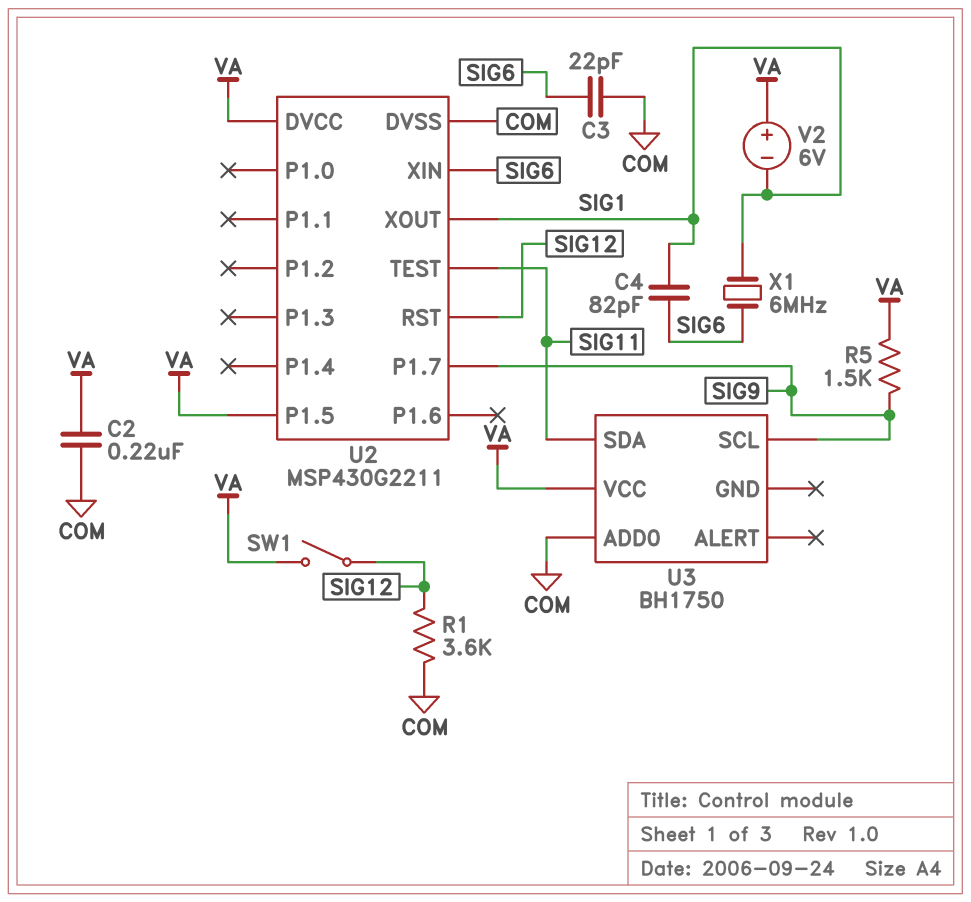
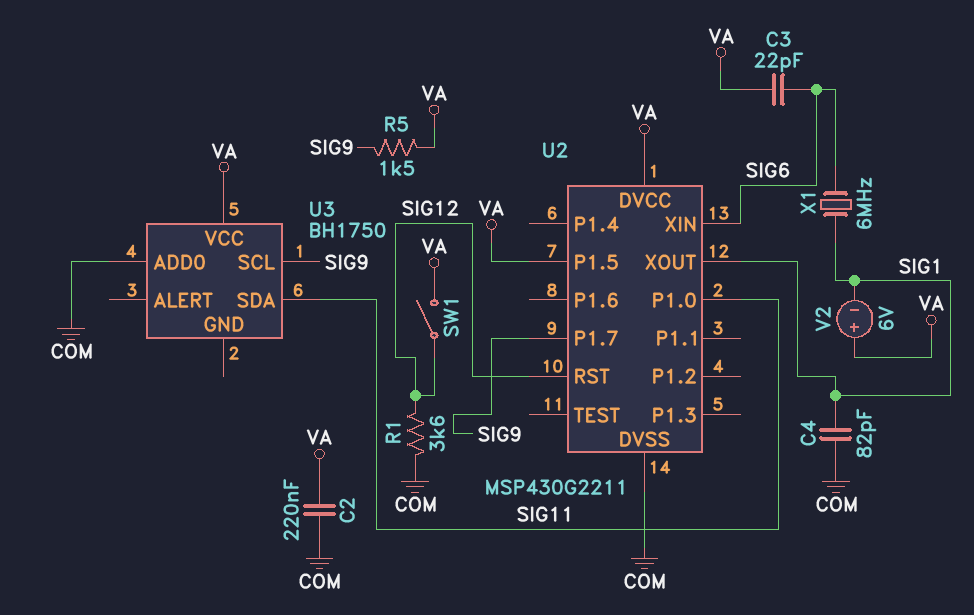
C3: 22pF (COM, SIG6) -> 22pF (SIG6, VA)
C4: 82pF (SIG1, SIG6) -> 82pF (COM, SIG1)
U2 pin P1.0: none -> SIG11
U2 pin TEST: SIG11 -> none

